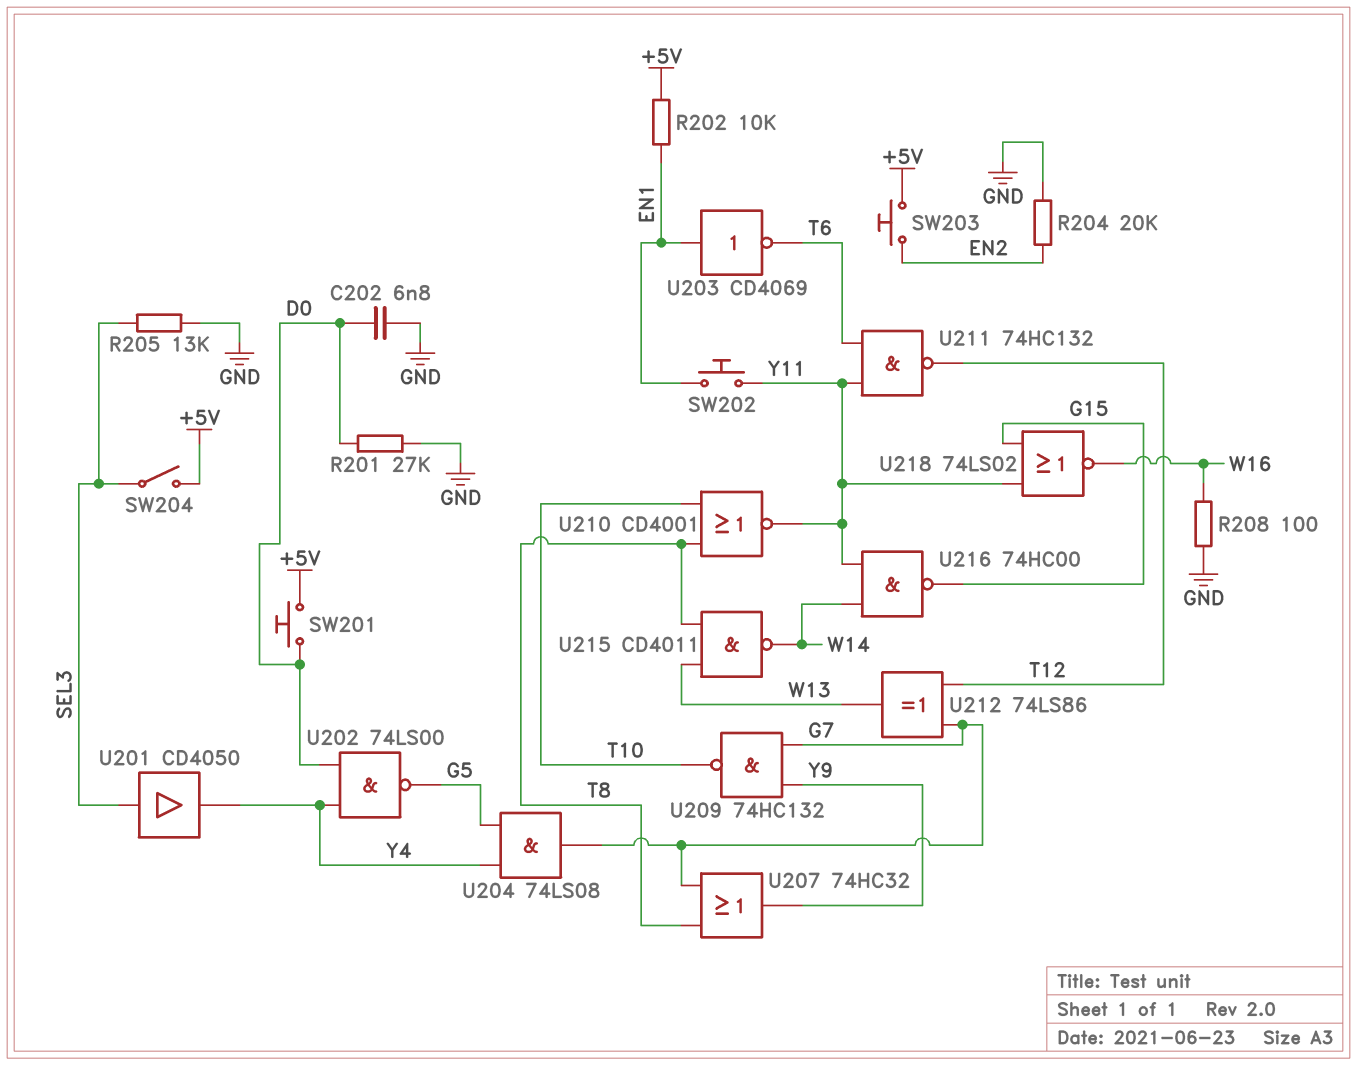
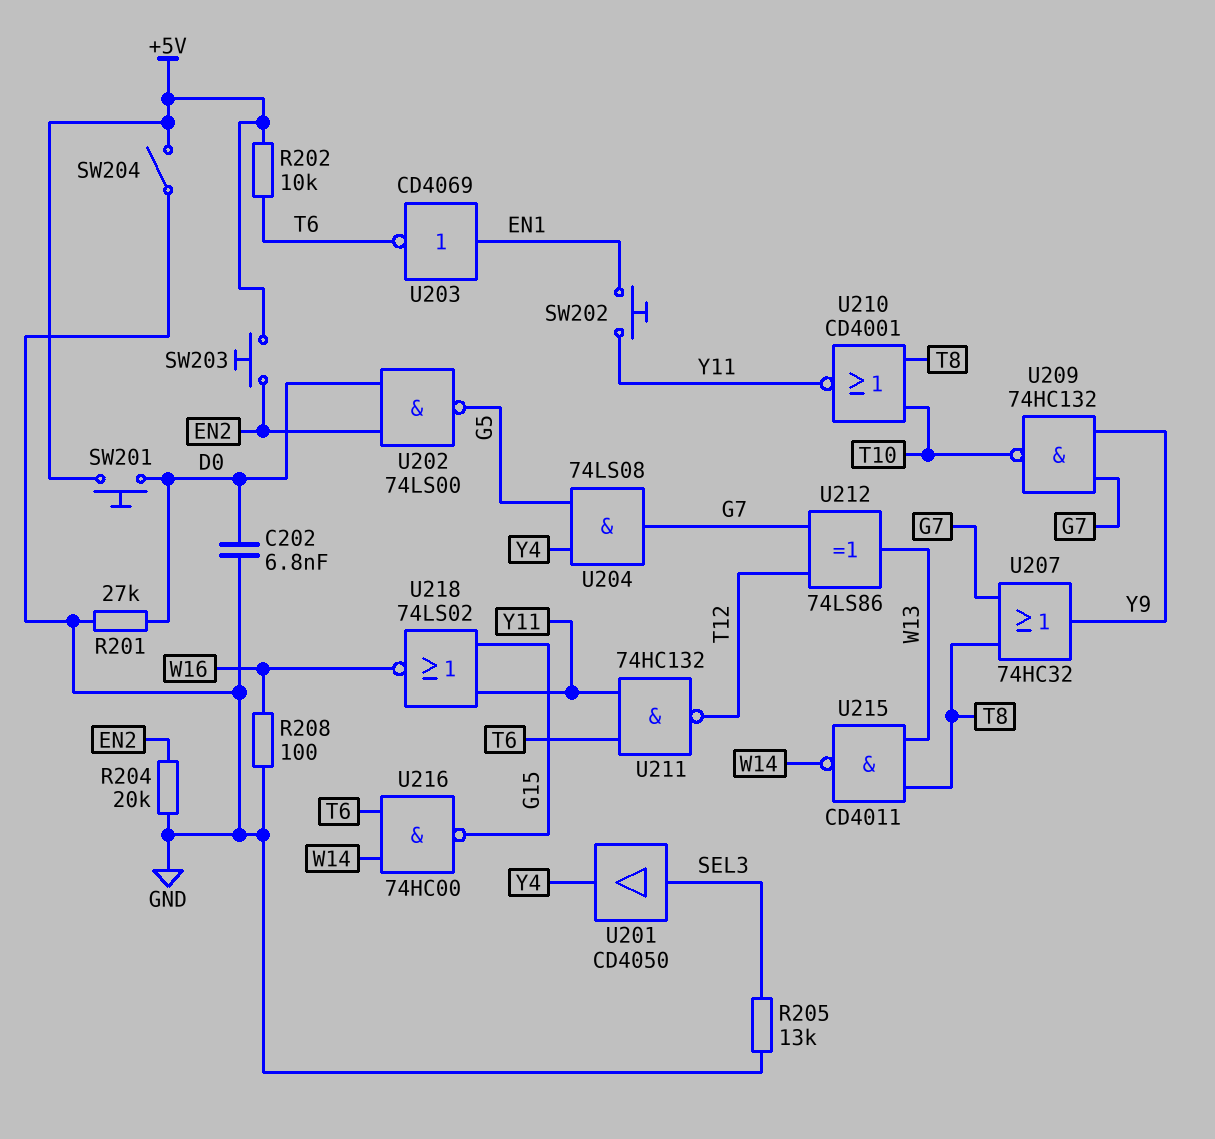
R202: 10k (+5V, EN1) -> 10k (+5V, T6)
SW204: switch (+5V, SEL3) -> switch (+5V, GND)
U202: NAND 74LS00 (in D0, in Y4, out G5) -> NAND 74LS00 (in D0, in EN2, out G5)
U216: NAND 74HC00 (in W14, in Y11, out G15) -> NAND 74HC00 (in T6, in W14, out G15)

